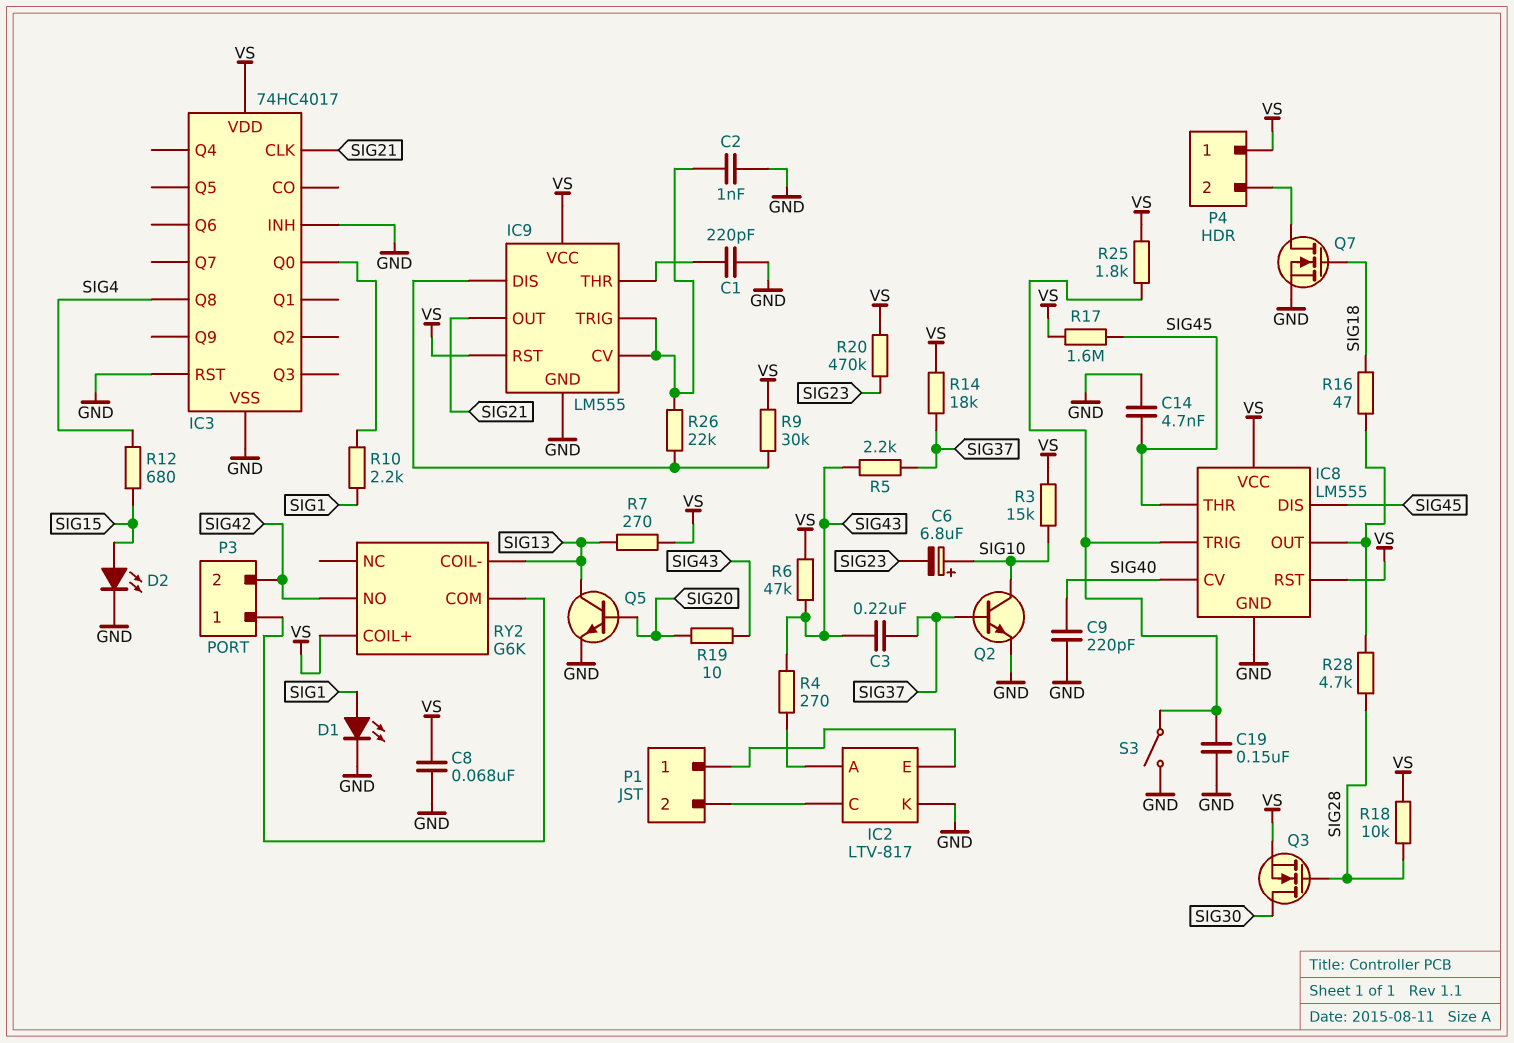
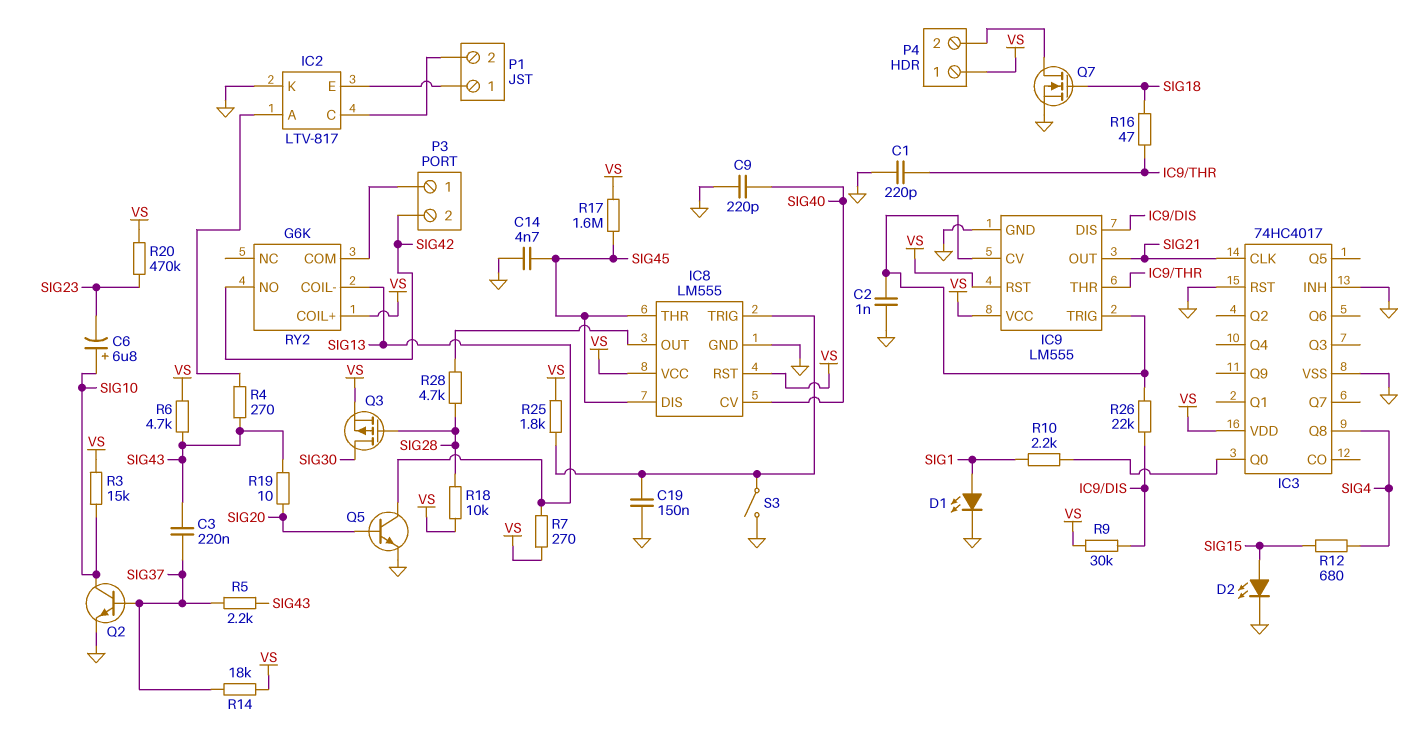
C8: 68nF (GND, VS) -> none
Q3: NMOS (G SIG28, D SIG30, S VS) -> PMOS (G SIG28, D SIG30, S VS)
R6: 47k (SIG43, VS) -> 4.7k (SIG43, VS)
R16: 47 (IC8/OUT, SIG18) -> 47 (IC9/THR, SIG18)

